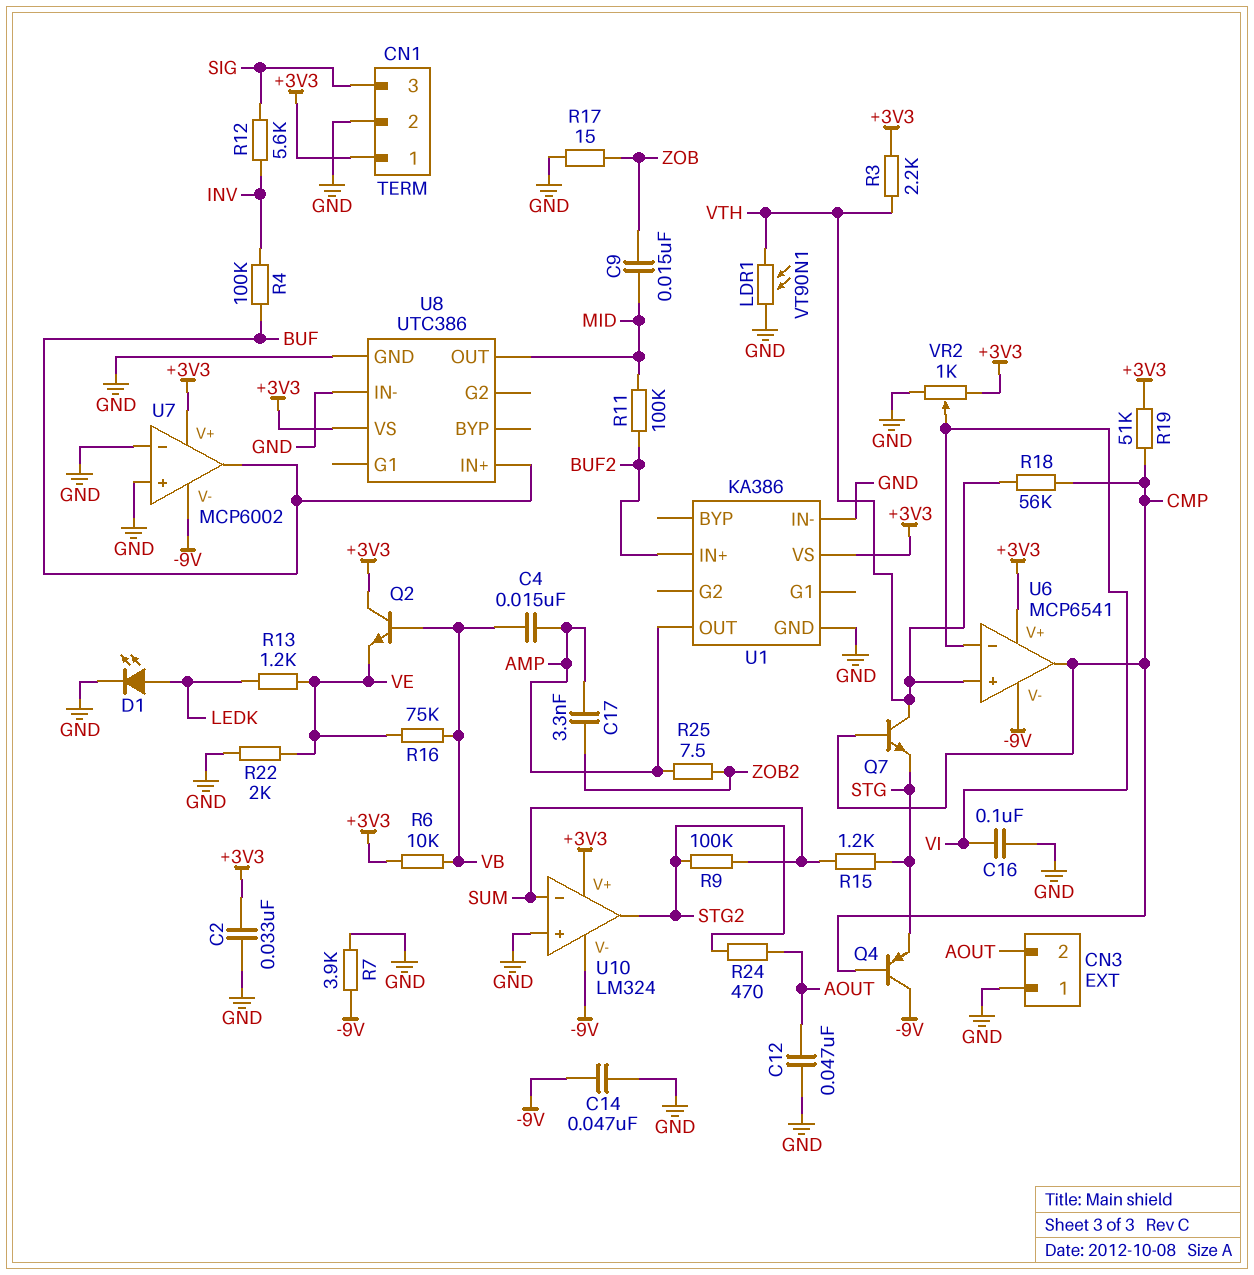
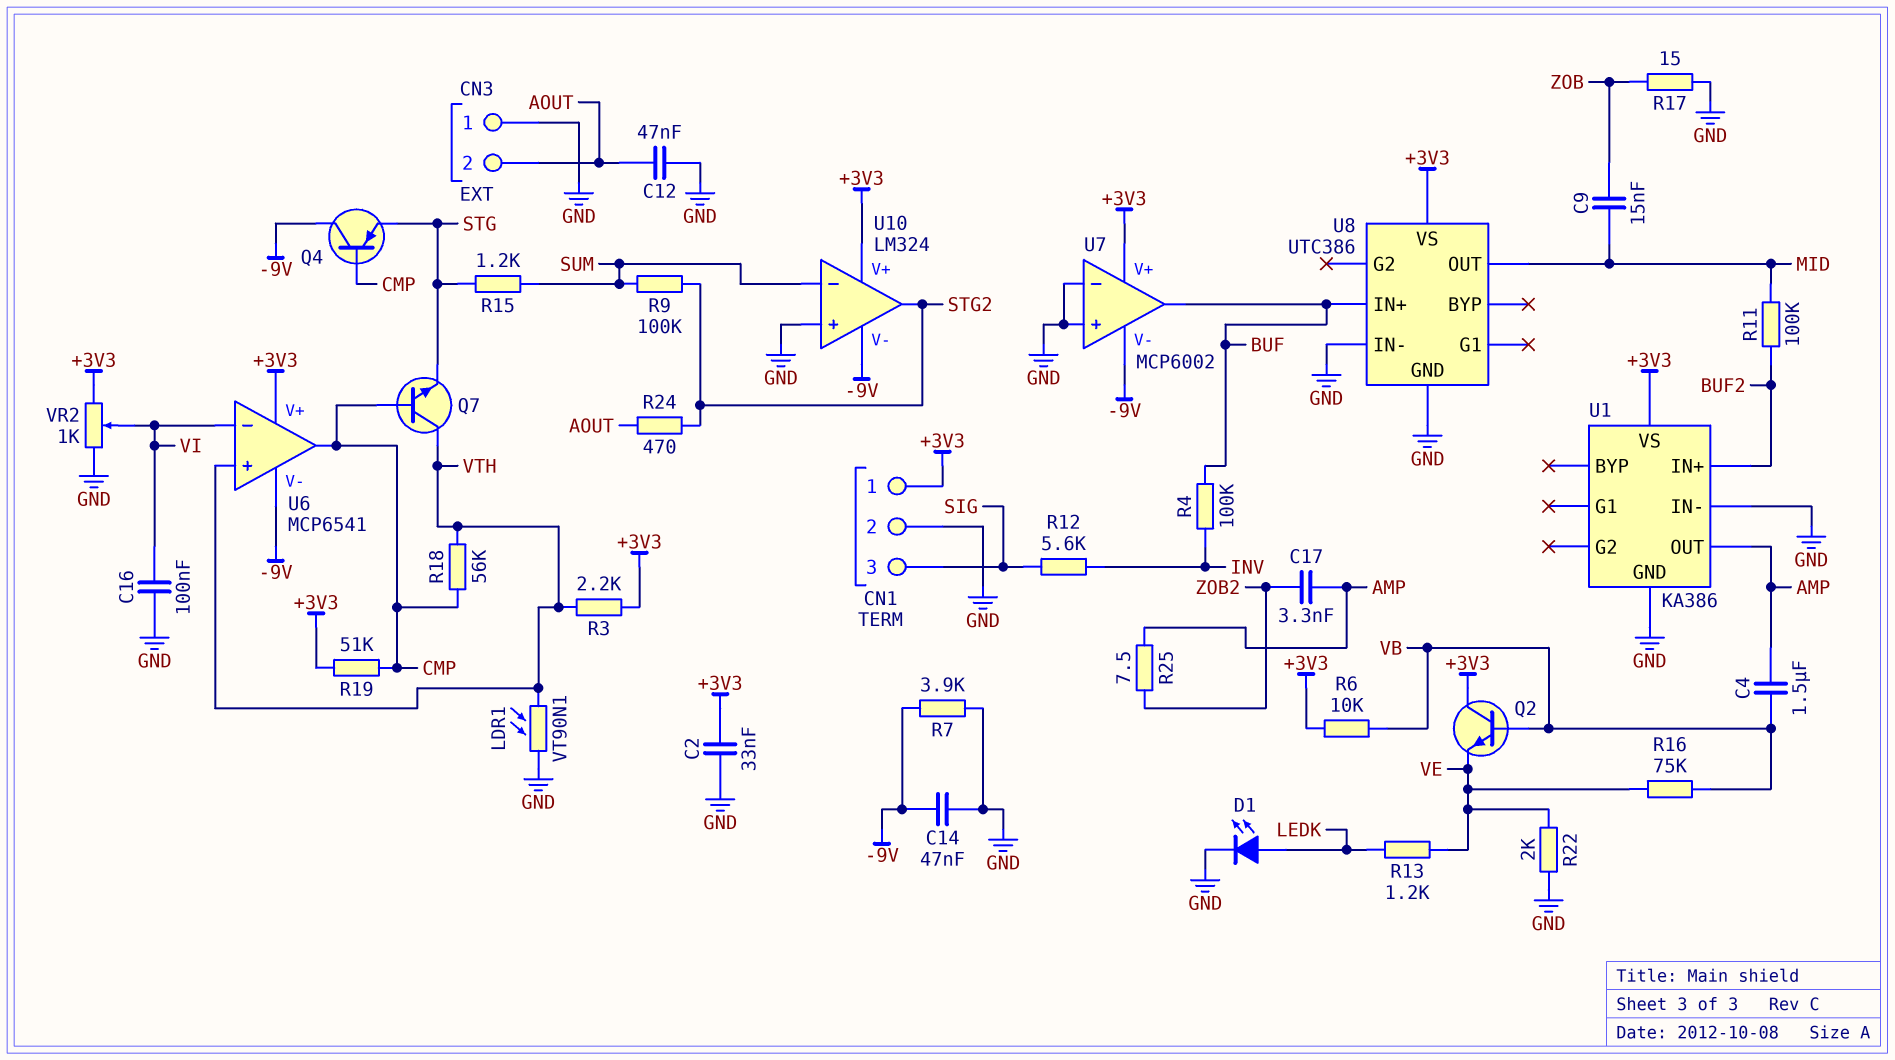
C4: 15nF (AMP, VB) -> 1.5uF (AMP, VB)

